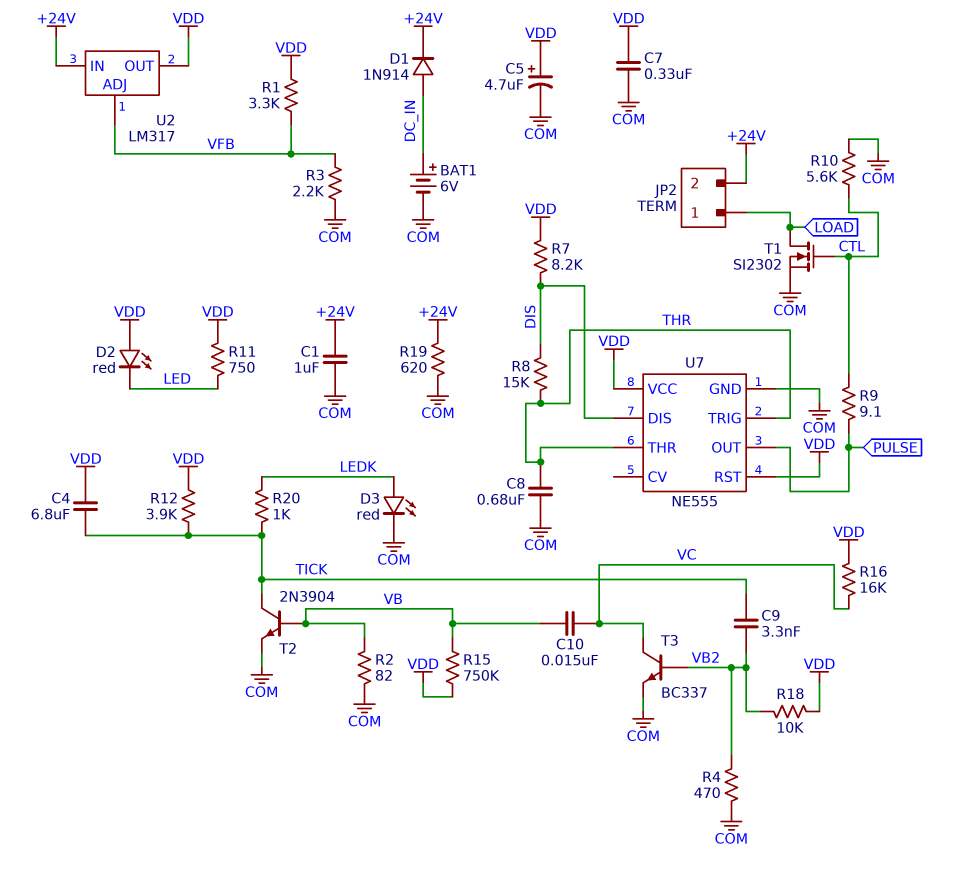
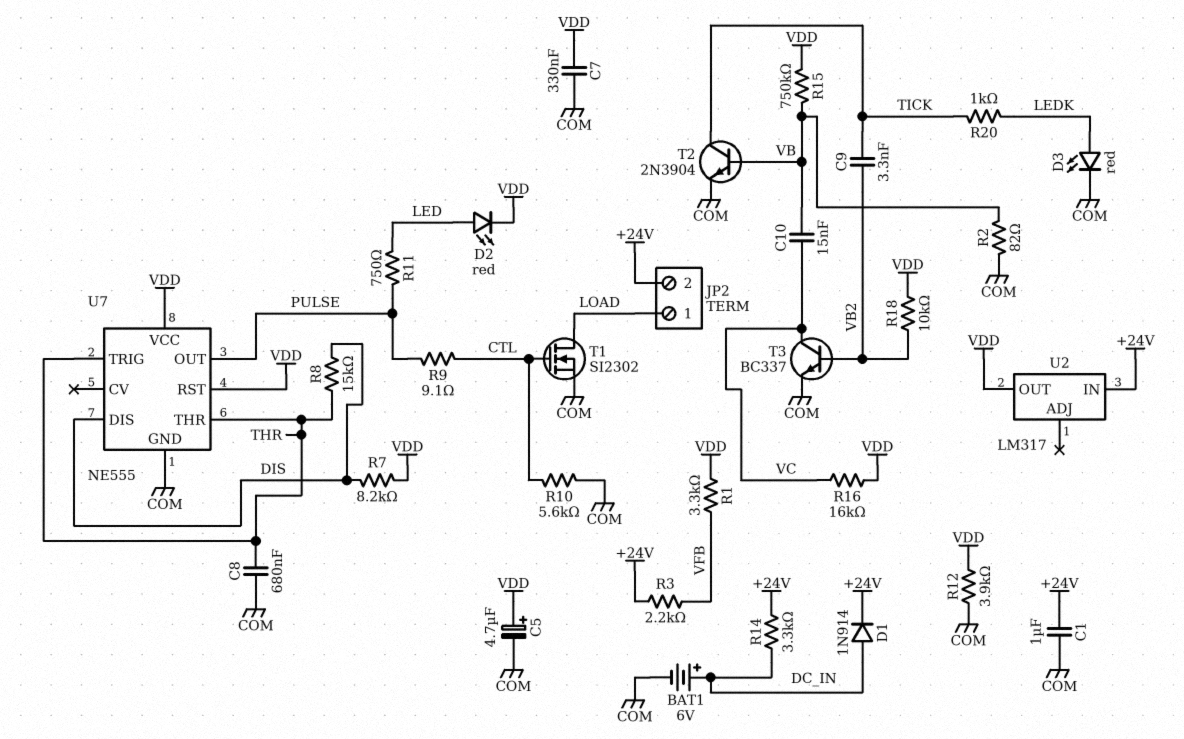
C4: 6.8uF (TICK, VDD) -> none
D2: LED red (A VDD, K LED) -> LED red (A LED, K VDD)
R3: 2.2k (COM, VFB) -> 2.2k (+24V, VFB)
R4: 470 (COM, VB2) -> none
R11: 750 (LED, VDD) -> 750 (LED, PULSE)
R12: 3.9k (TICK, VDD) -> 3.9k (COM, VDD)
R14: none -> 3.3k (+24V, DC_IN)
R19: 620 (+24V, COM) -> none
U2 pin ADJ: VFB -> none

